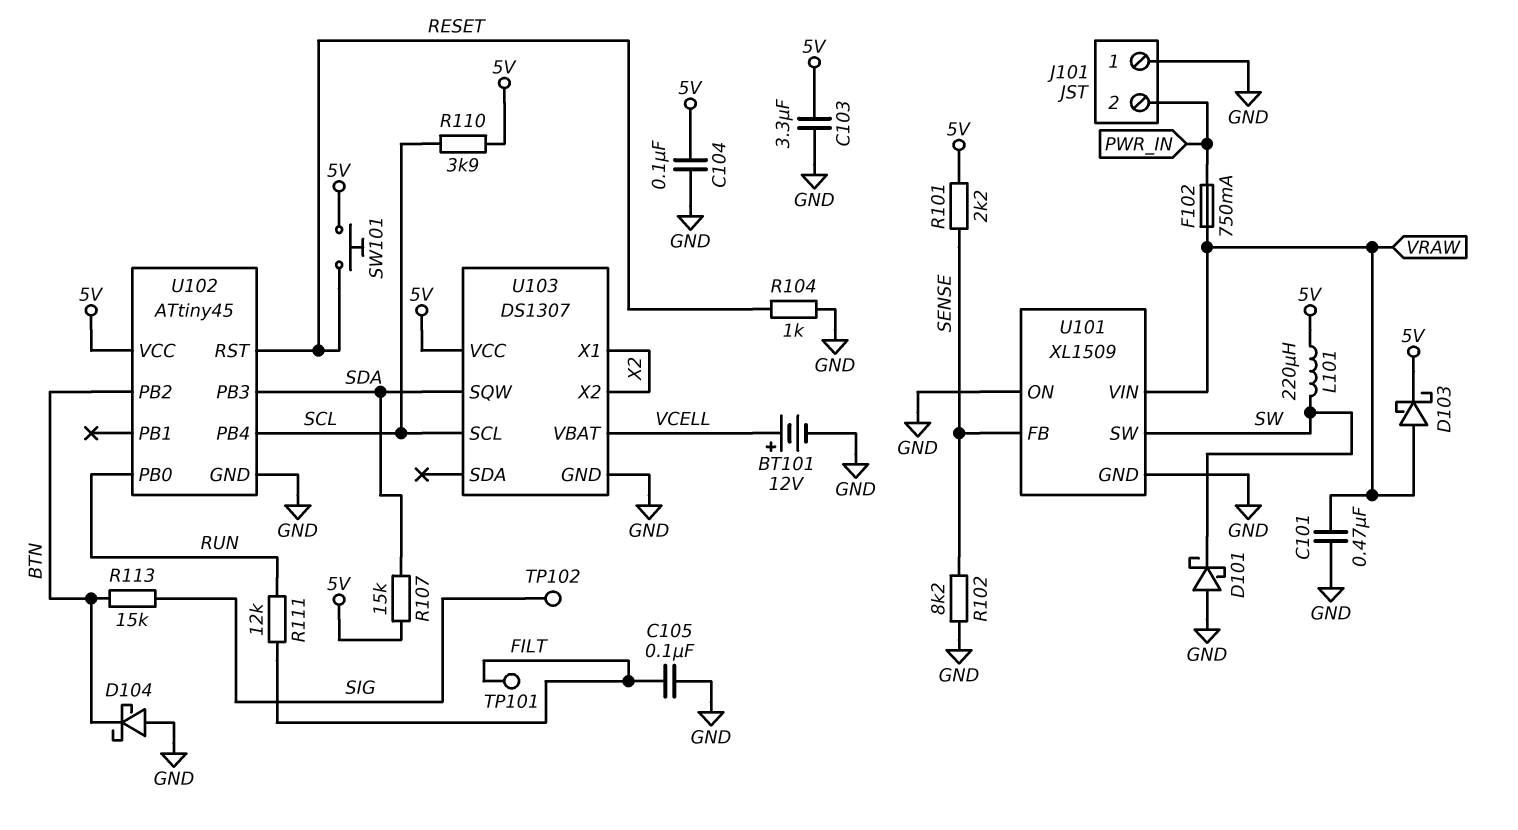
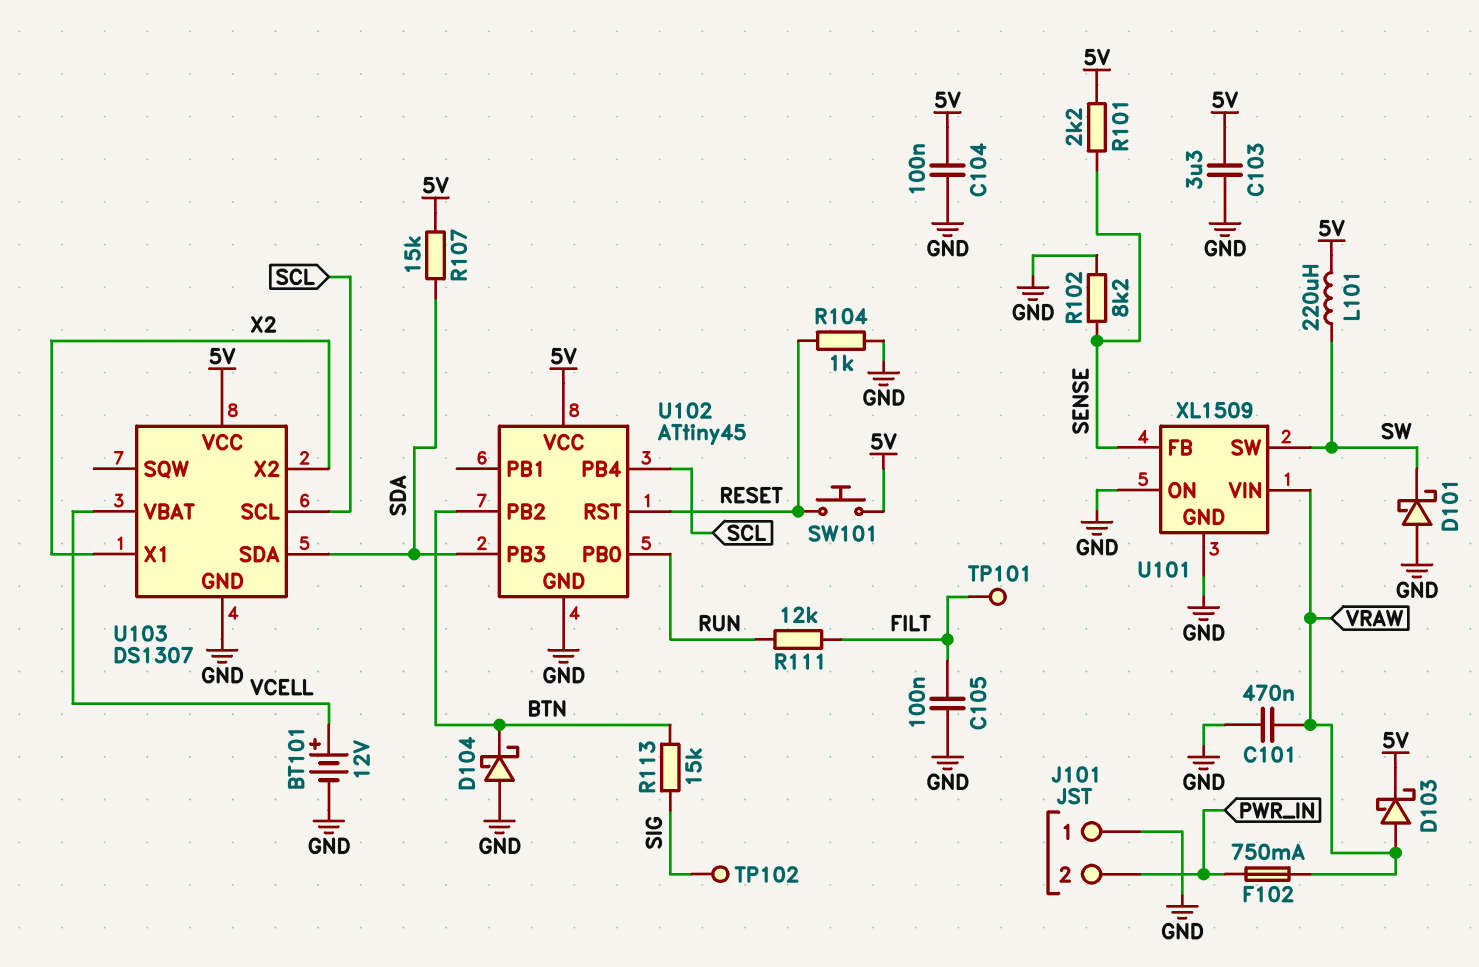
R110: 3.9k (5V, SCL) -> none
U103 pin SDA: none -> SDA
U103 pin SQW: SDA -> none

